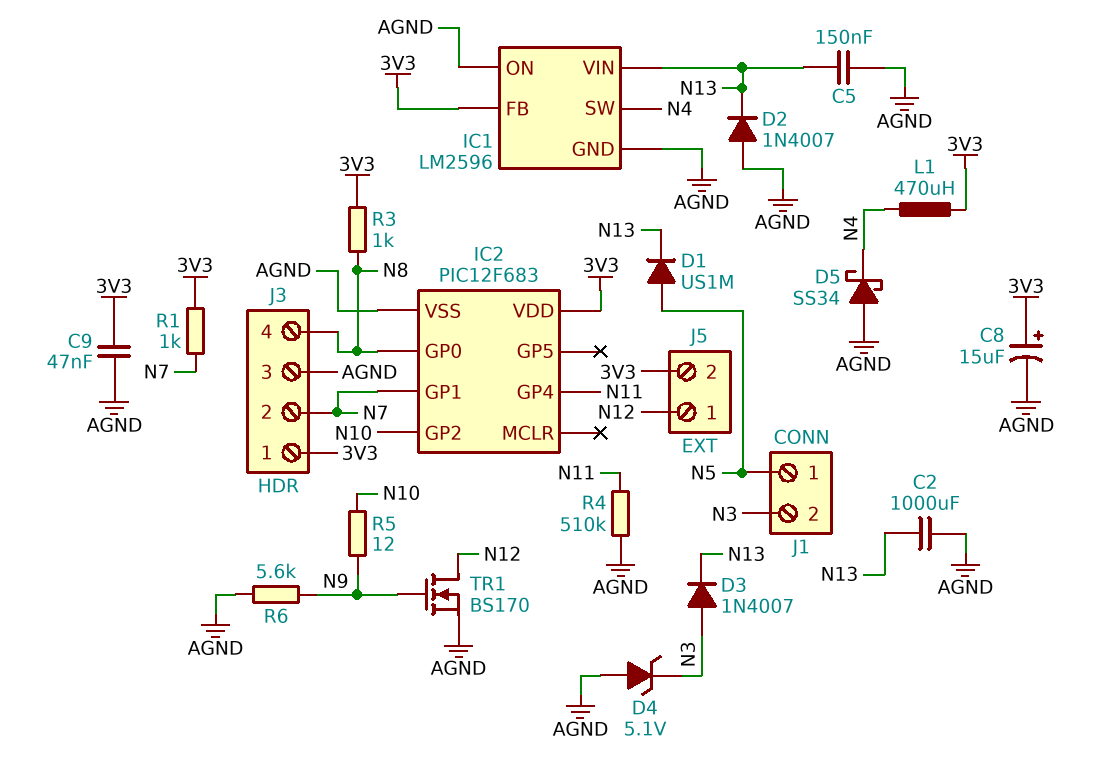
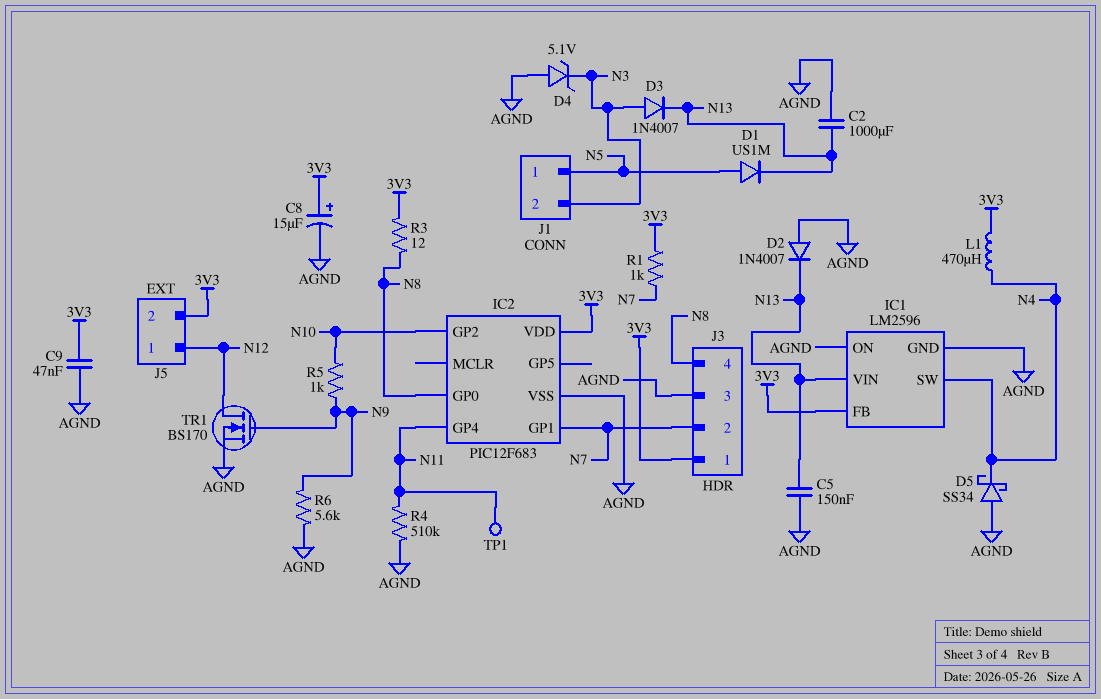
R3: 1k (3V3, N8) -> 12 (3V3, N8)
R5: 12 (N9, N10) -> 1k (N9, N10)
TP1: none -> test point (N11)

